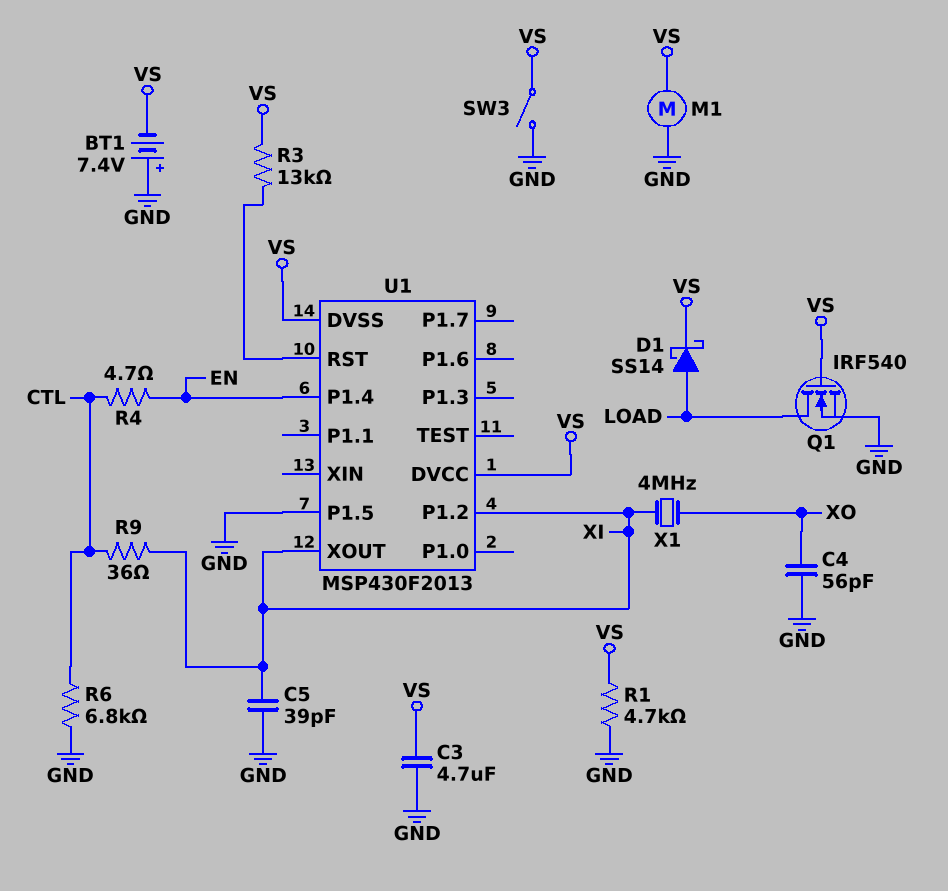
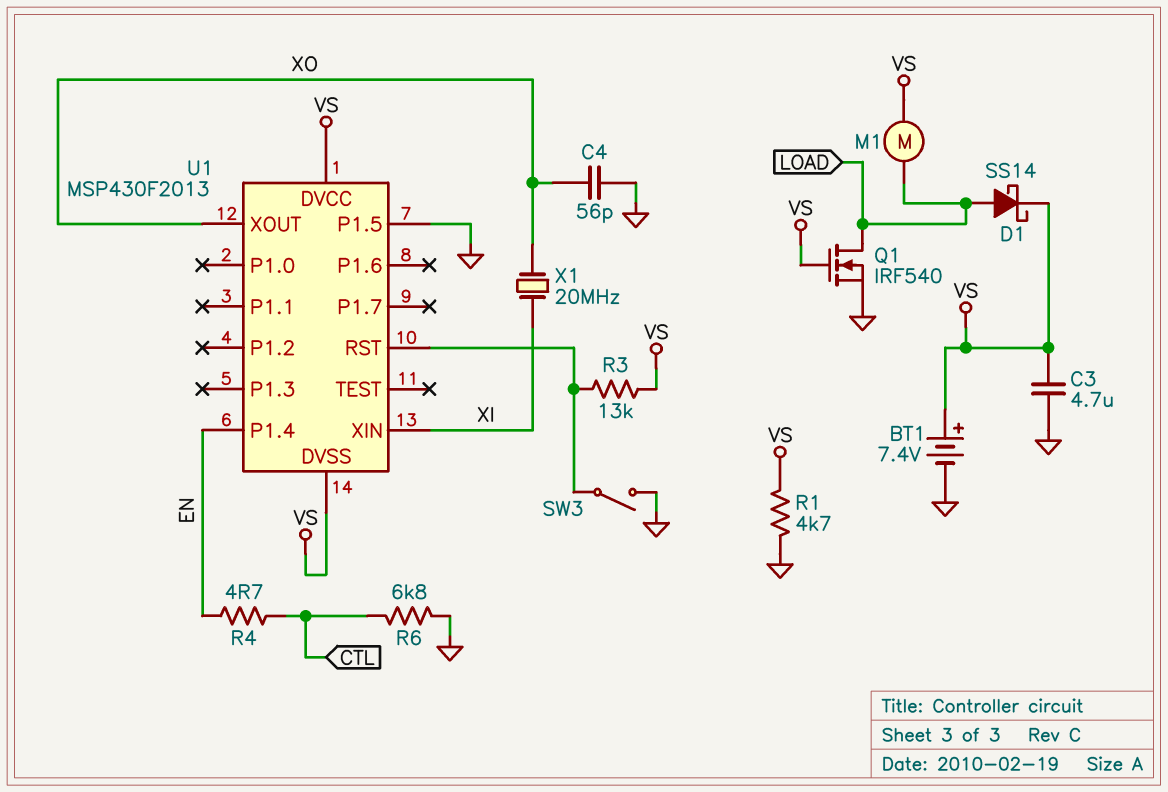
BT1: 7.4V (plus GND, minus VS) -> 7.4V (plus VS, minus GND)
C5: 39pF (GND, XI) -> none
M1: motor (GND, VS) -> motor (LOAD, VS)
R9: 36 (CTL, XI) -> none
SW3: switch (GND, VS) -> switch (GND, U1/RST)
U1 pin P1.2: XI -> none
U1 pin XIN: none -> XI
U1 pin XOUT: XI -> XO
X1: 4MHz (XI, XO) -> 20MHz (XI, XO)

